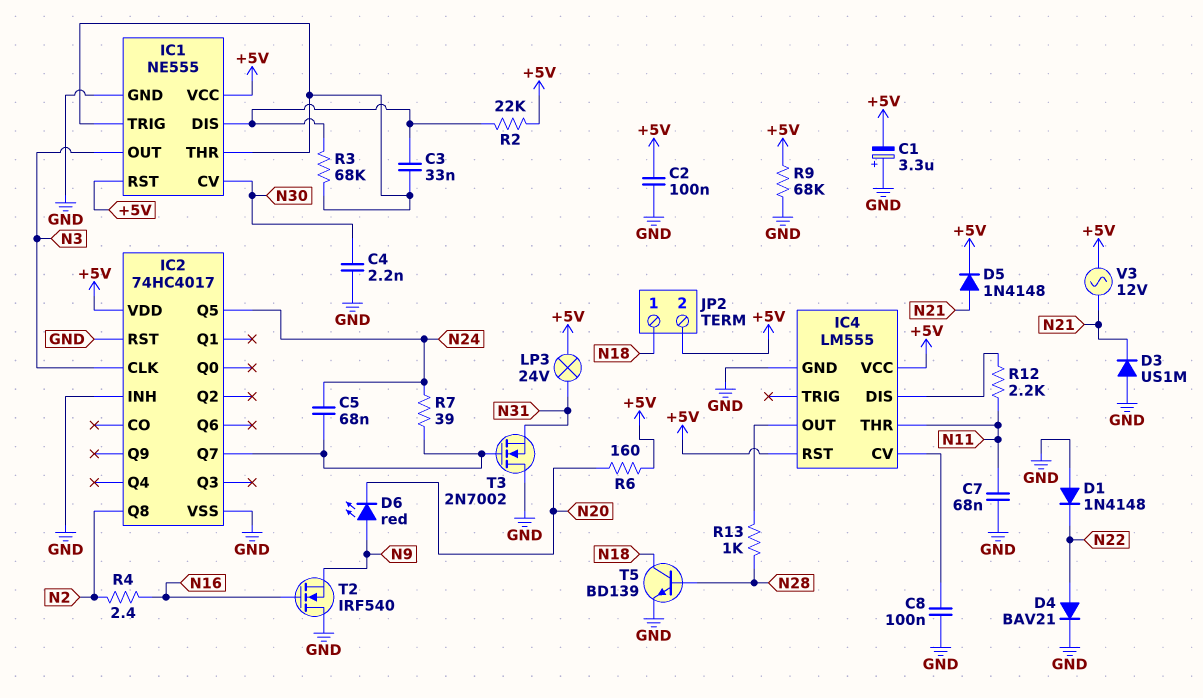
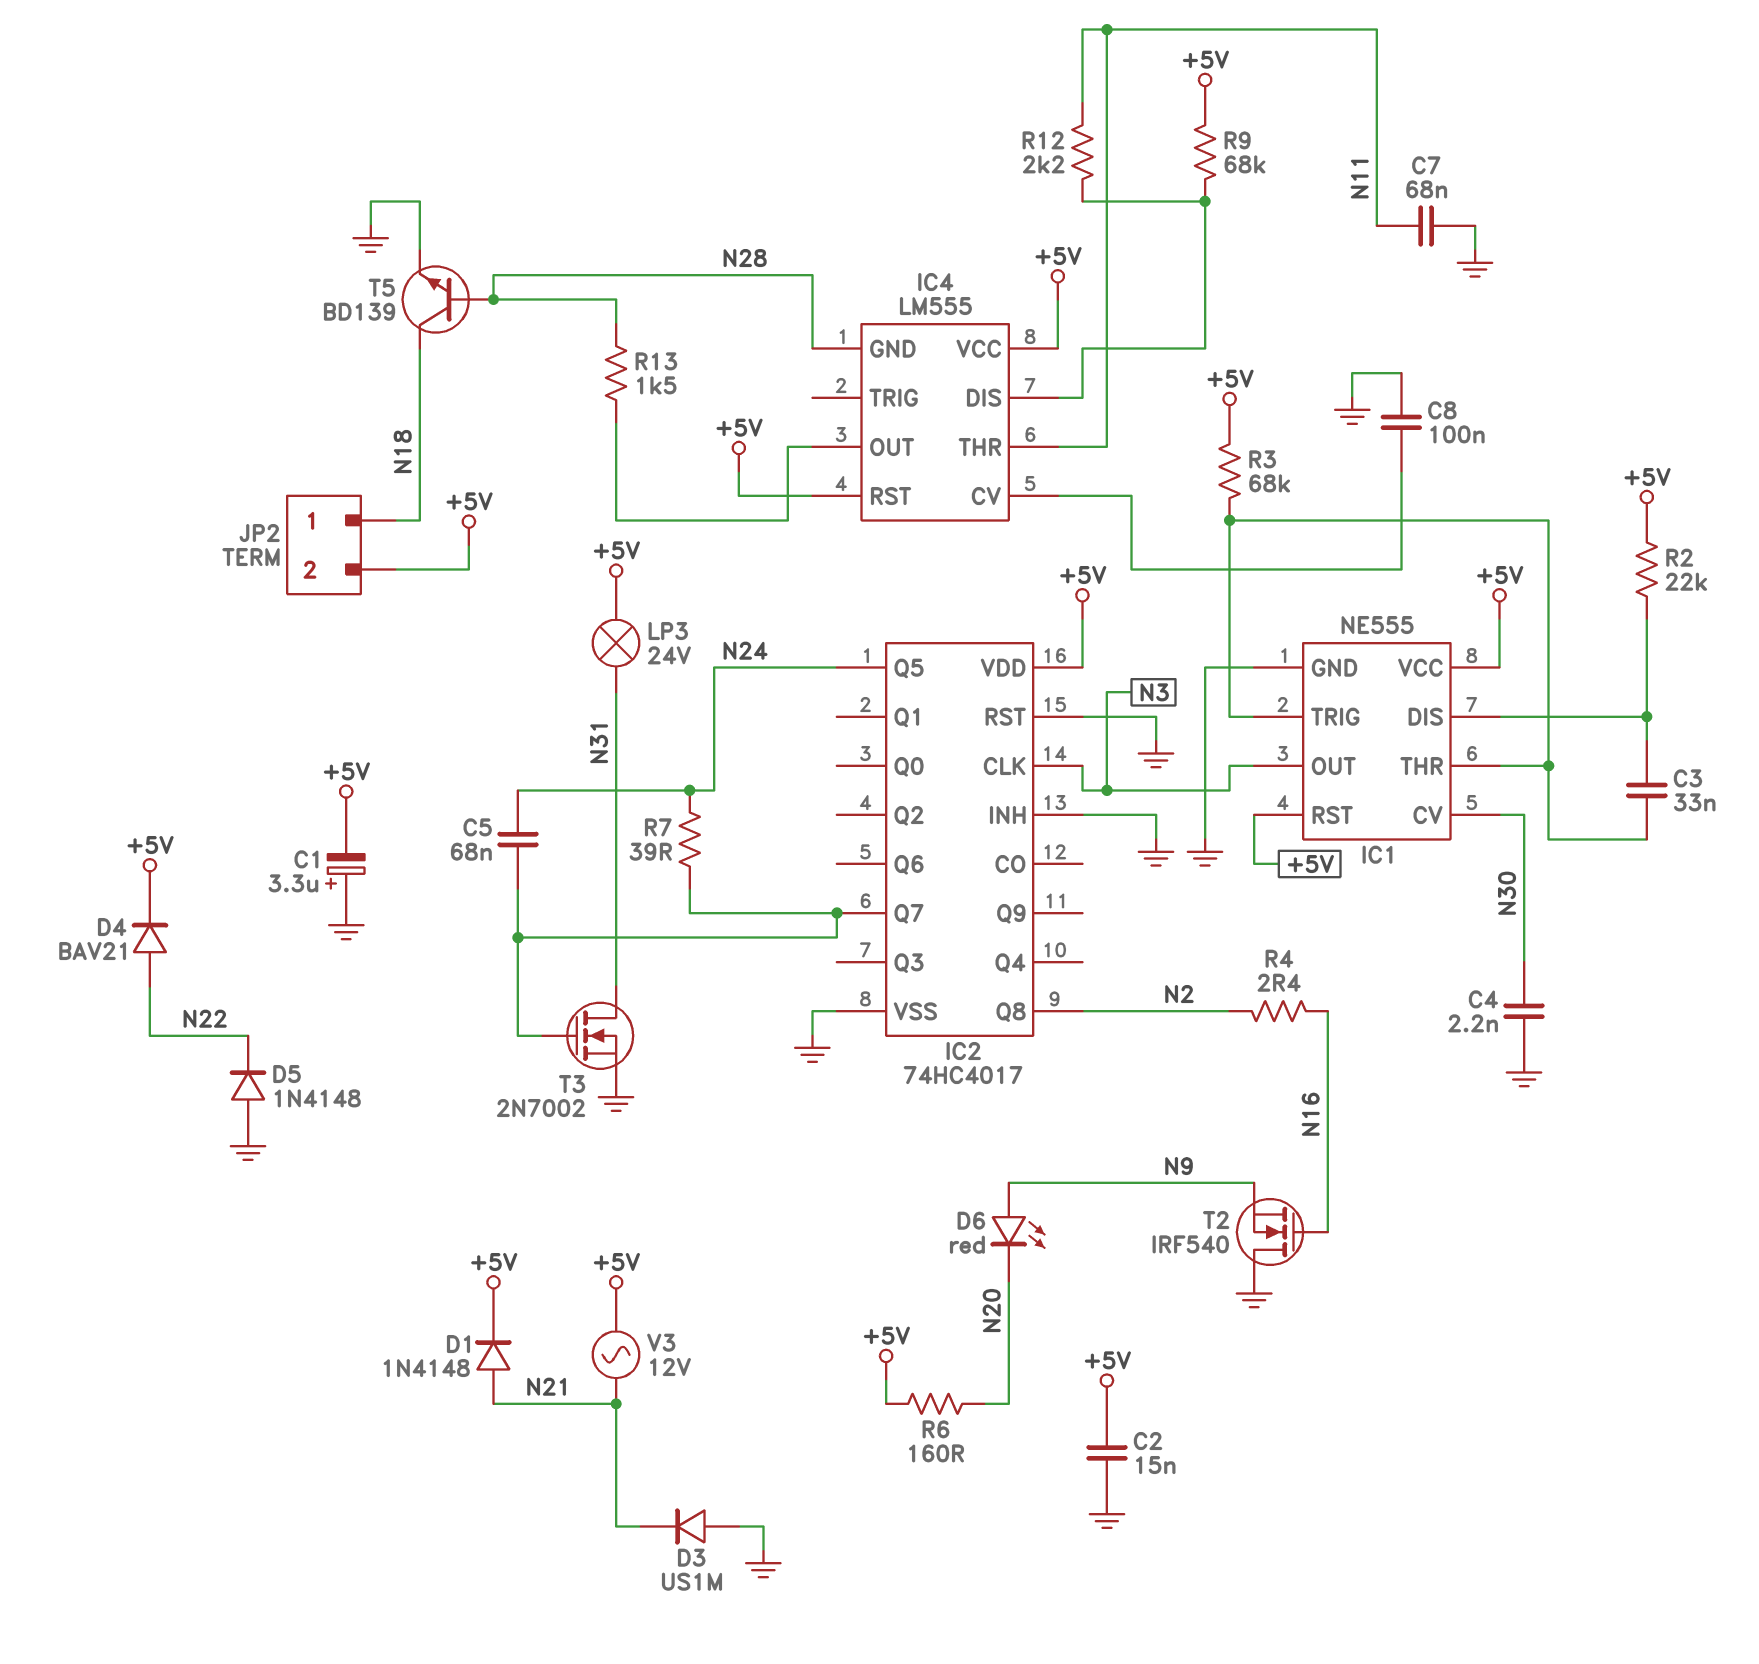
C2: 100nF (+5V, GND) -> 15nF (+5V, GND)
D1: diode 1N4148 (A GND, K N22) -> diode 1N4148 (A N21, K +5V)
D4: diode BAV21 (A N22, K GND) -> diode BAV21 (A N22, K +5V)
D5: diode 1N4148 (A N21, K +5V) -> diode 1N4148 (A GND, K N22)
IC4 pin GND: GND -> N28
R3: 68k (IC1/DIS, IC1/THR) -> 68k (+5V, IC1/THR)
R9: 68k (+5V, GND) -> 68k (+5V, IC4/DIS)
R13: 1k (IC4/OUT, N28) -> 1.5k (IC4/OUT, N28)
T3: NMOS 2N7002 (G IC2/Q7, D GND, S N31) -> NMOS 2N7002 (G IC2/Q7, D N31, S GND)

